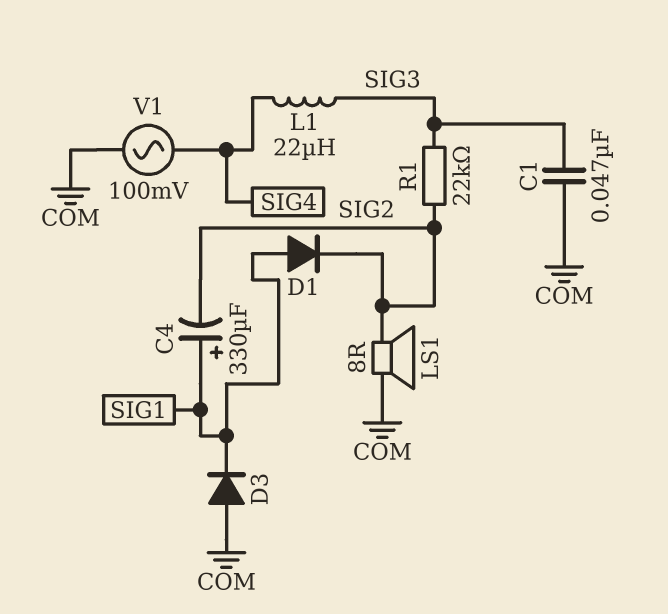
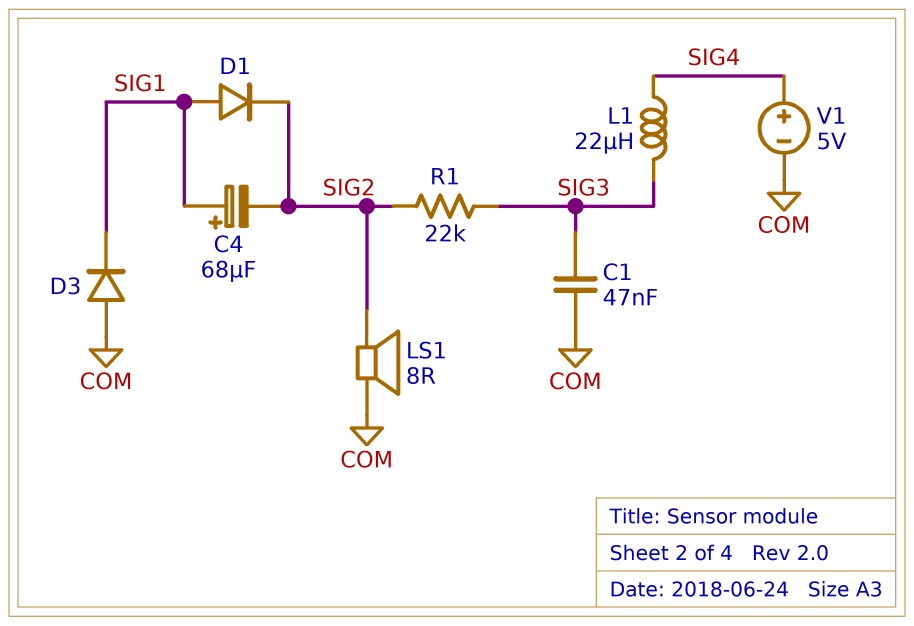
C4: 330uF (plus SIG1, minus SIG2) -> 68uF (plus SIG1, minus SIG2)
V1: AC 100mV (COM, SIG4) -> 5V (plus SIG4, minus COM)

